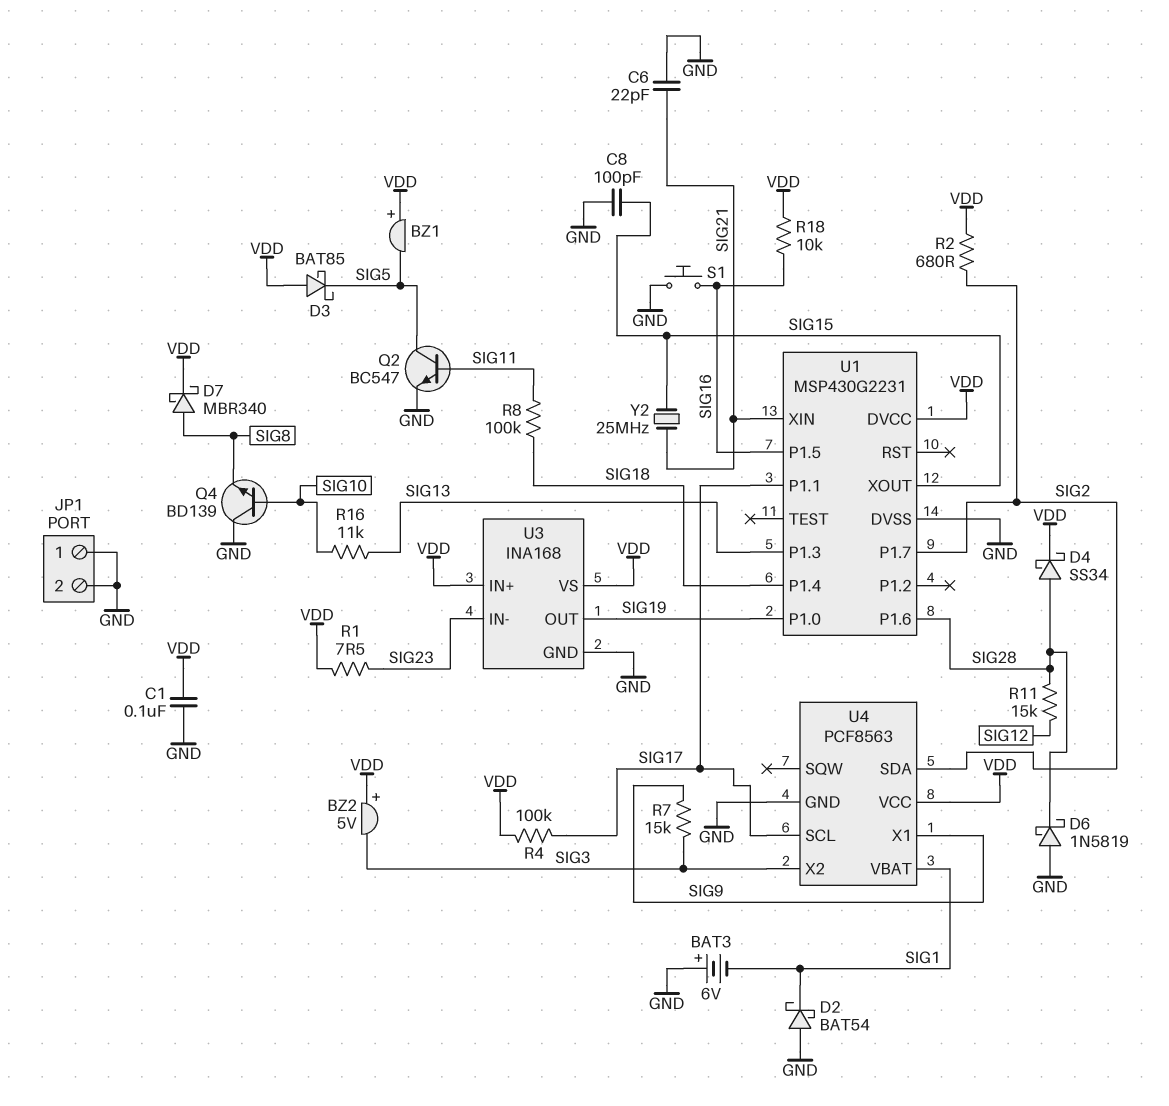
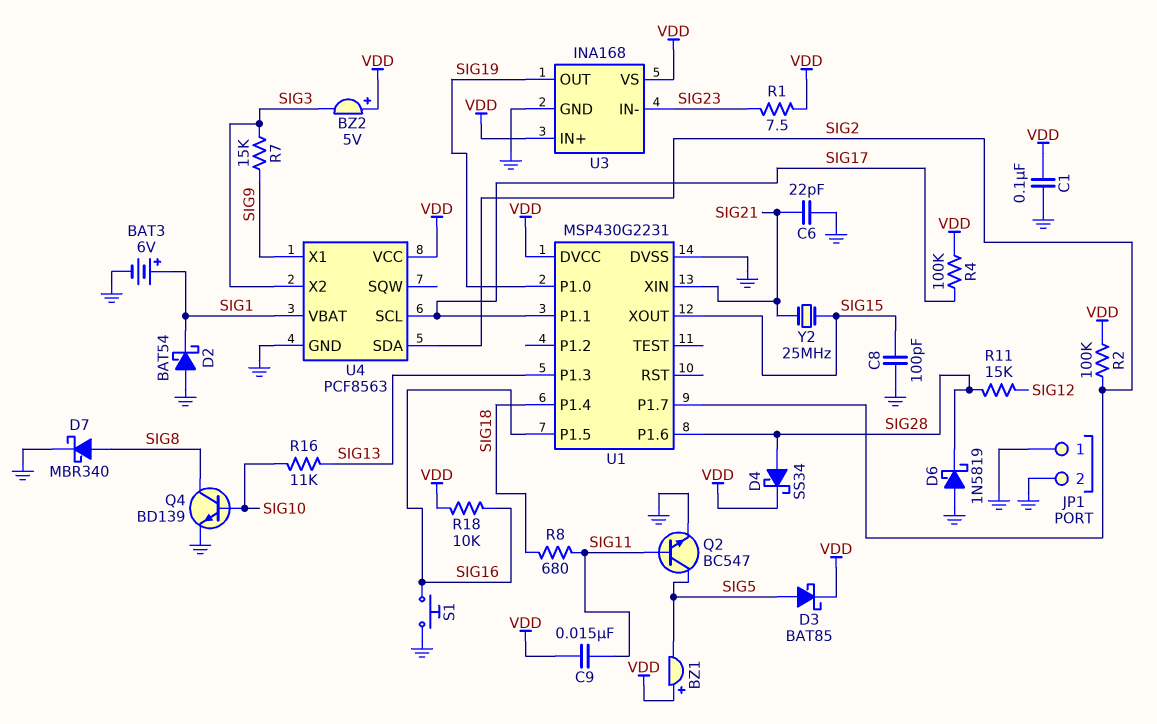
BAT3: 6V (plus GND, minus SIG1) -> 6V (plus SIG1, minus GND)
C9: none -> 15nF (SIG11, VDD)
D3: schottky BAT85 (A VDD, K SIG5) -> schottky BAT85 (A SIG5, K VDD)
D7: schottky MBR340 (A SIG8, K VDD) -> schottky MBR340 (A SIG8, K GND)
Q4: NPN BD139 (B SIG10, C GND, E SIG8) -> NPN BD139 (B SIG10, C SIG8, E GND)
R2: 680 (SIG2, VDD) -> 100k (SIG2, VDD)
R8: 100k (SIG11, SIG18) -> 680 (SIG11, SIG18)

